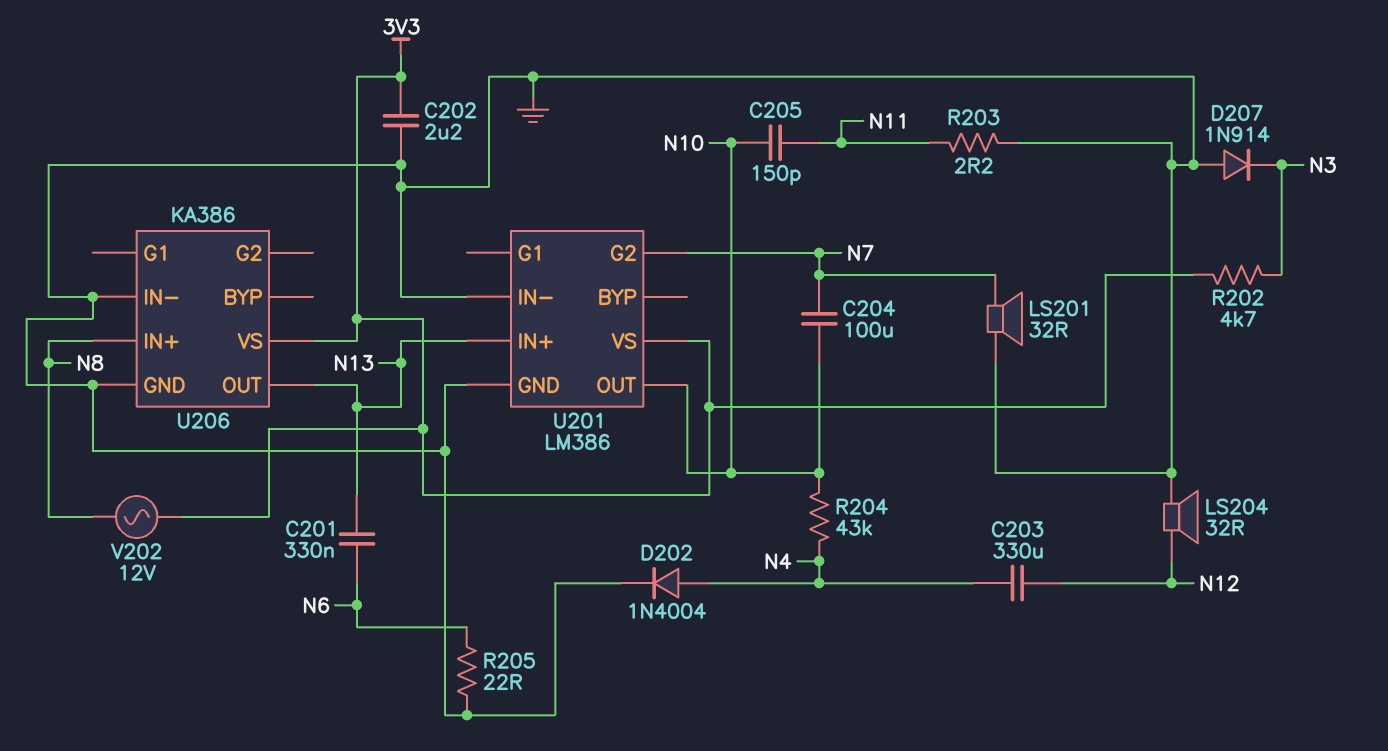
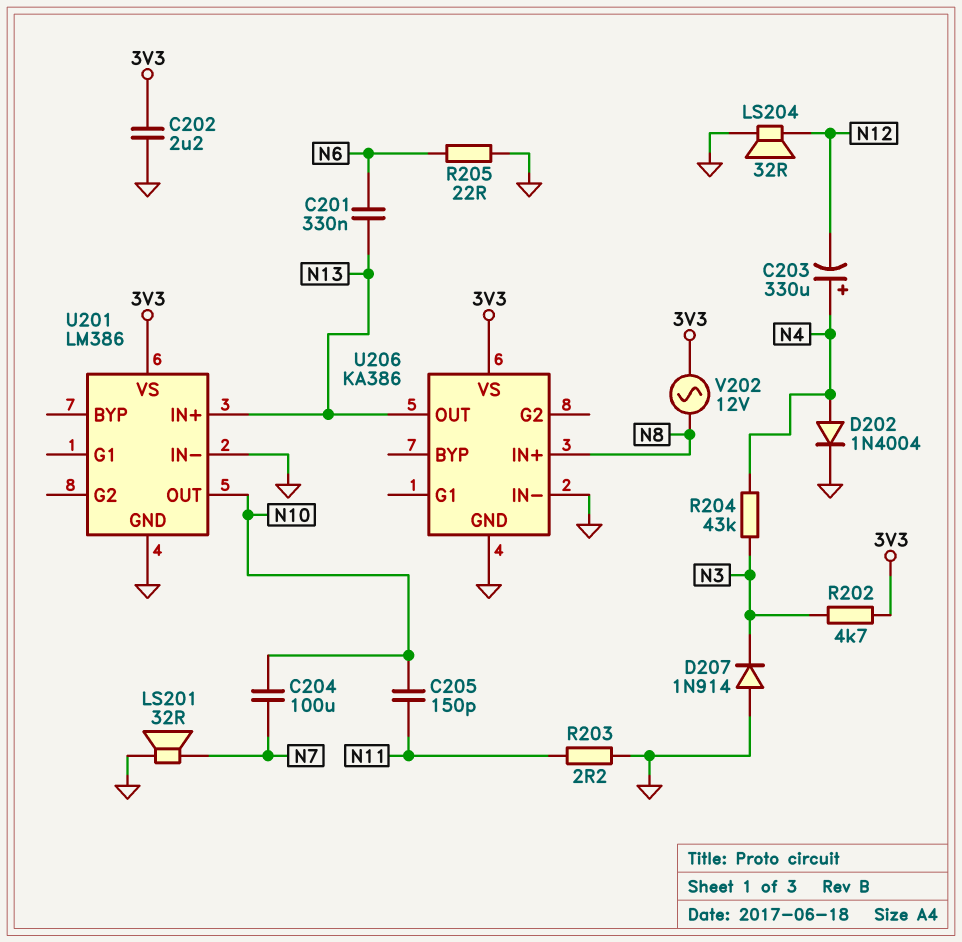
C203: 330uF (N4, N12) -> 330uF (plus N4, minus N12)
R204: 43k (N4, N10) -> 43k (N3, N4)
U201 pin G2: N7 -> none

